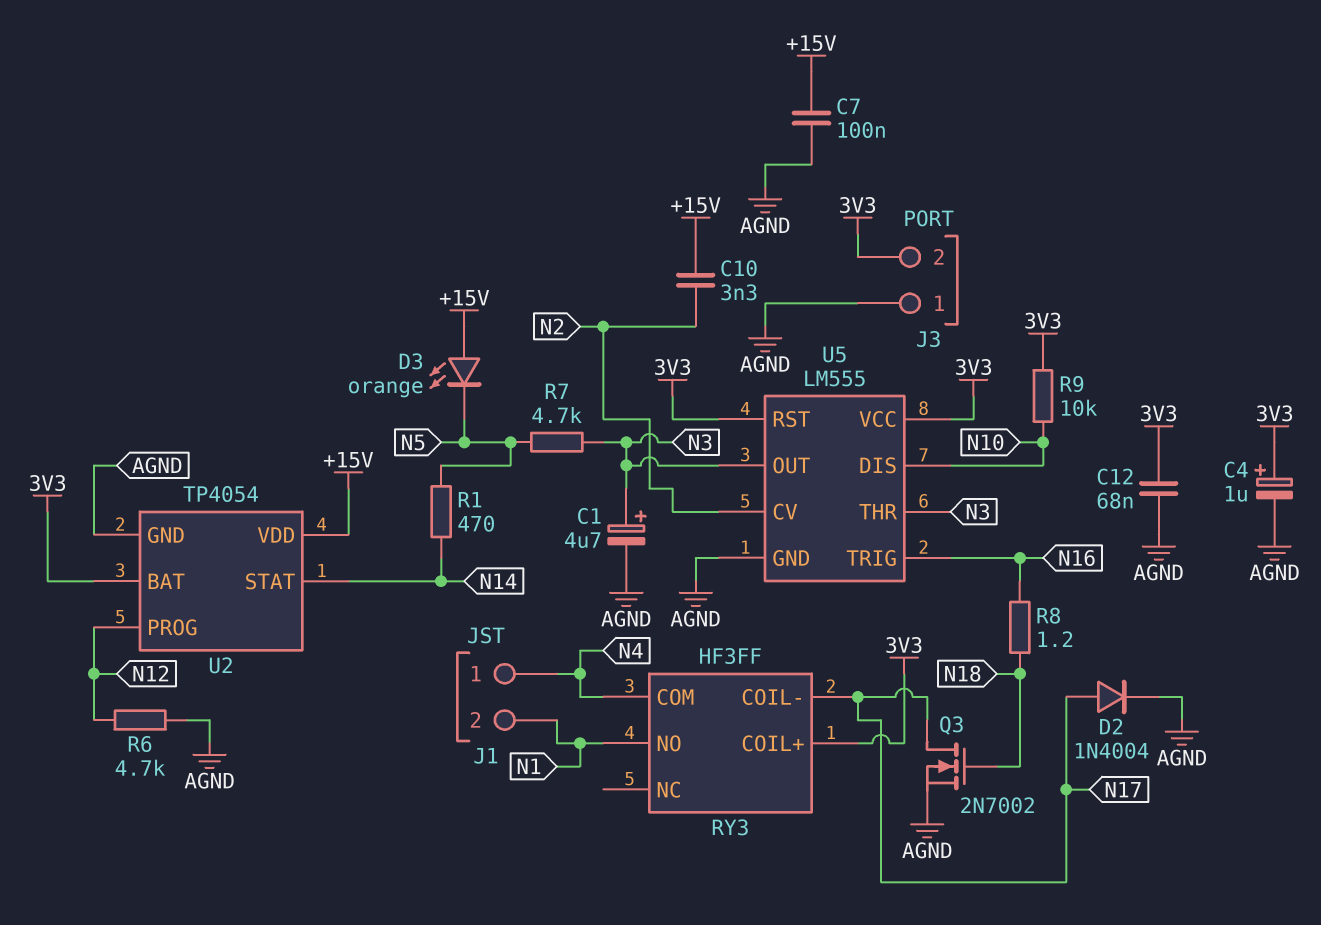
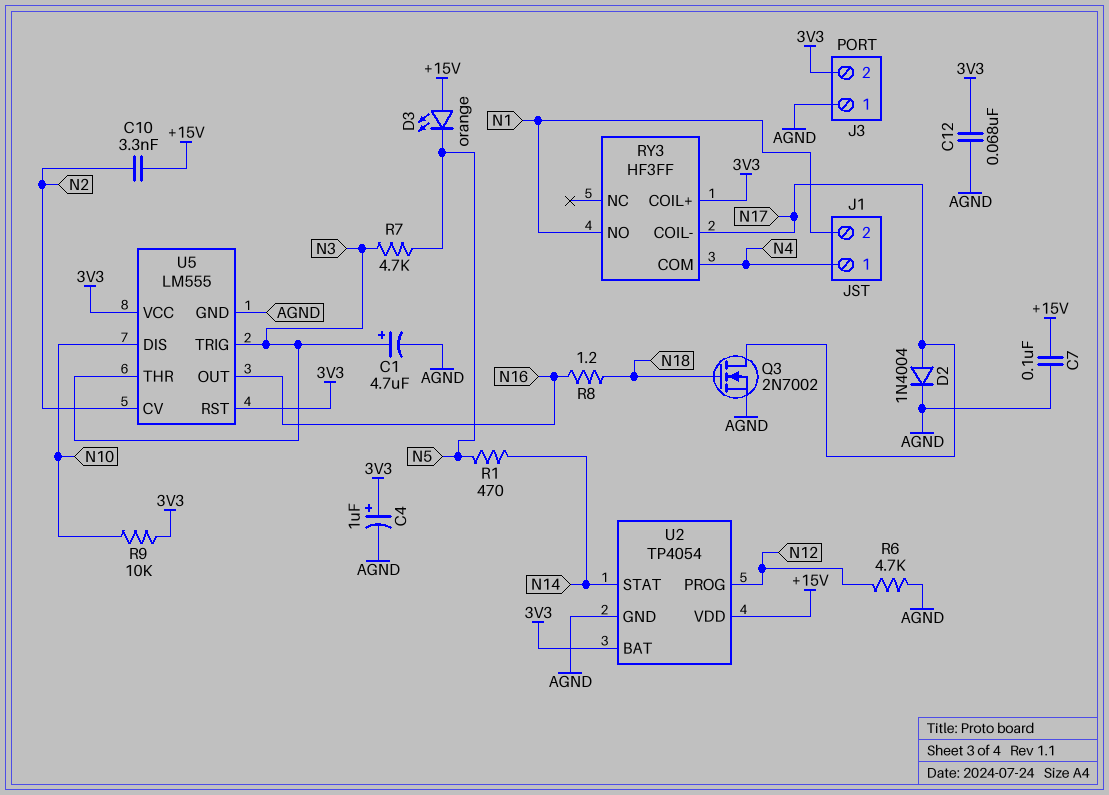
U5 pin OUT: N3 -> N16
U5 pin TRIG: N16 -> N3

